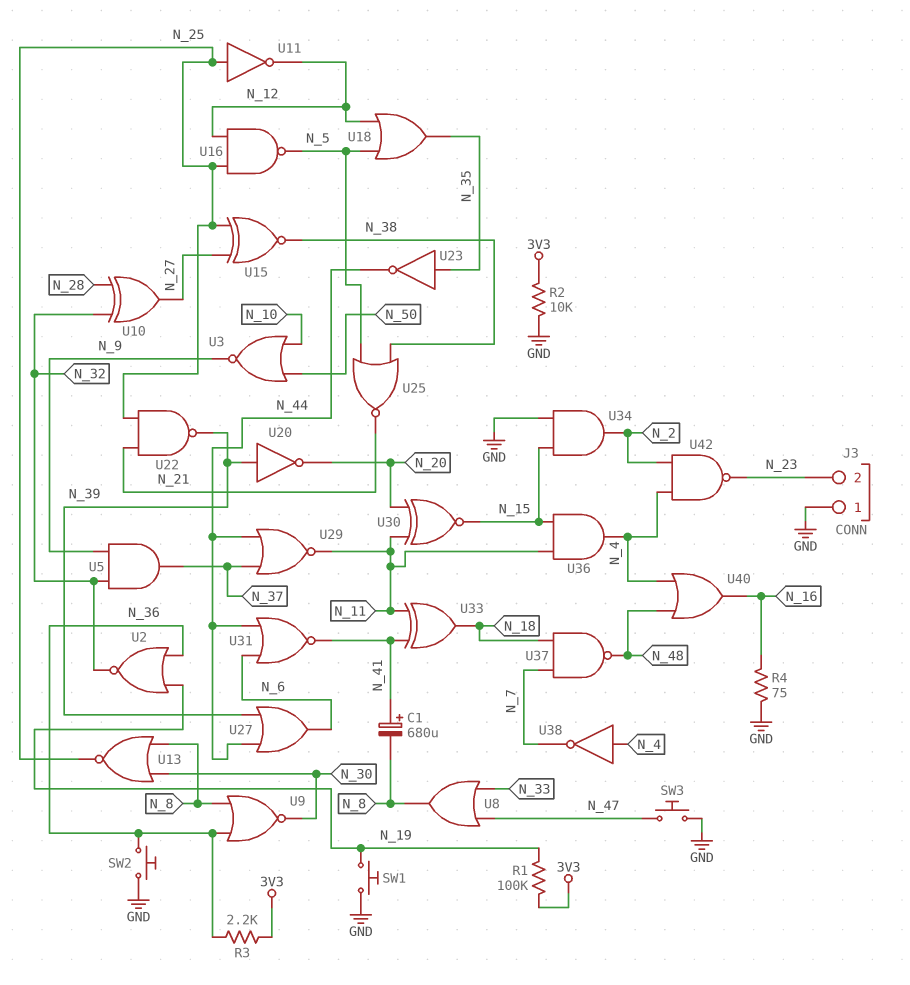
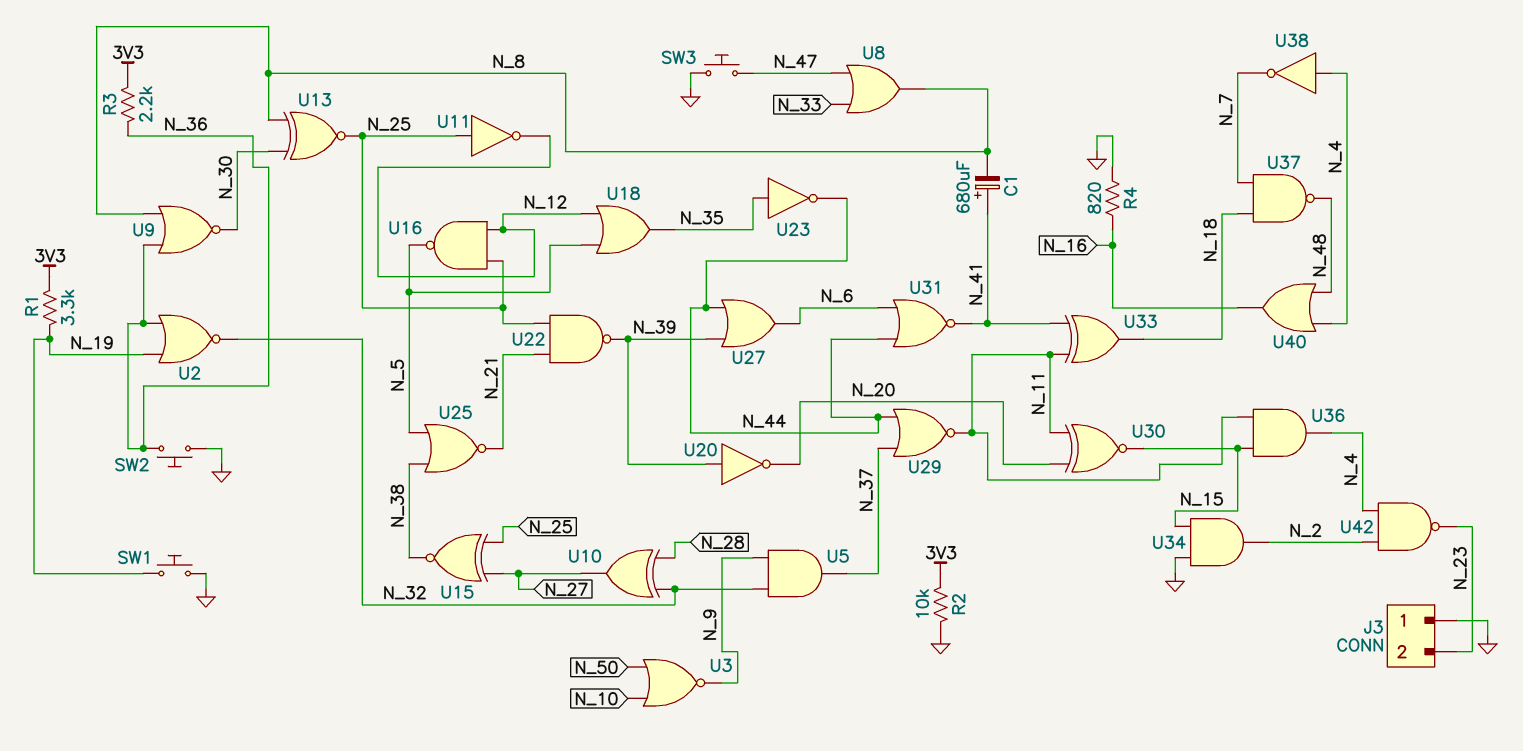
R1: 100k (3V3, N_19) -> 3.3k (3V3, N_19)
R4: 75 (GND, N_16) -> 820 (GND, N_16)
U13: NOR (in N_8, in N_30, out N_25) -> XNOR (in N_8, in N_30, out N_25)

